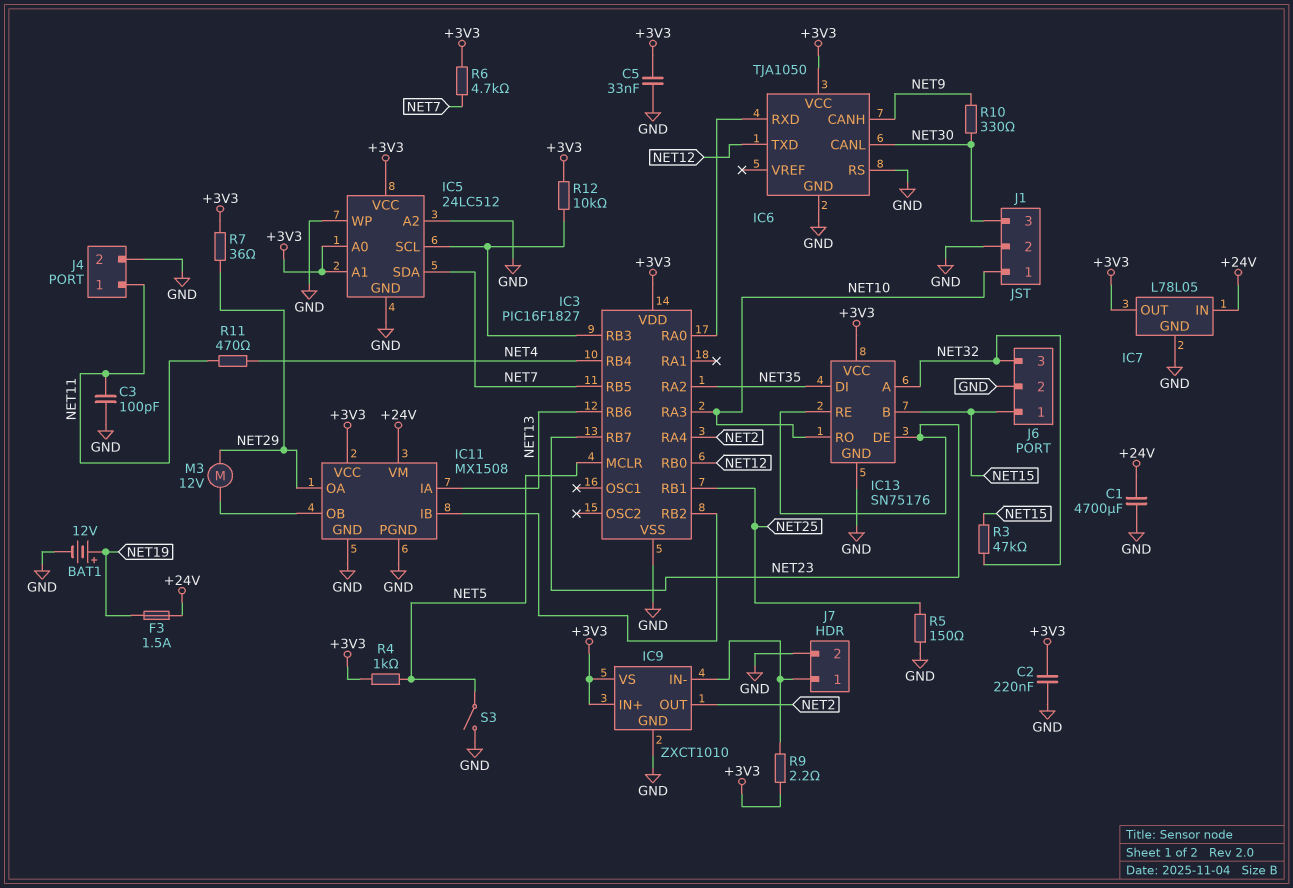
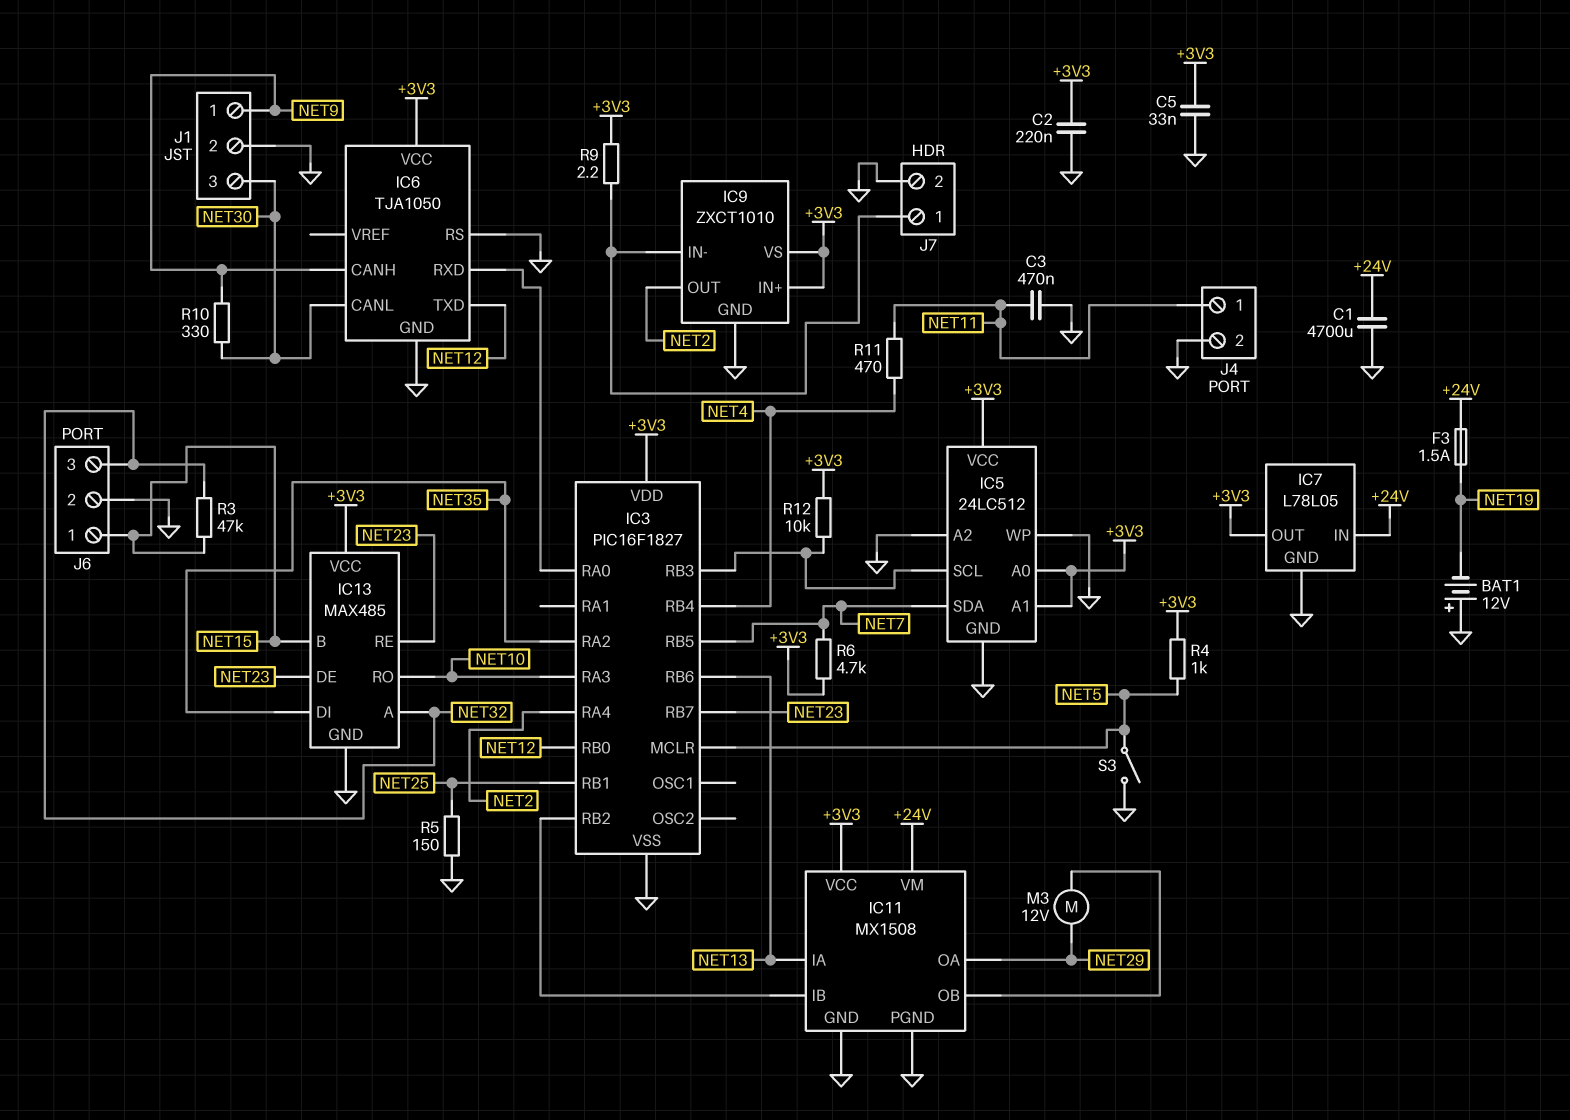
BAT1: 12V (plus NET19, minus GND) -> 12V (plus GND, minus NET19)
C3: 100pF (GND, NET11) -> 470nF (GND, NET11)
IC13: SN75176 -> MAX485
J1 pin 1: NET10 -> NET9
R7: 36 (+3V3, NET29) -> none

